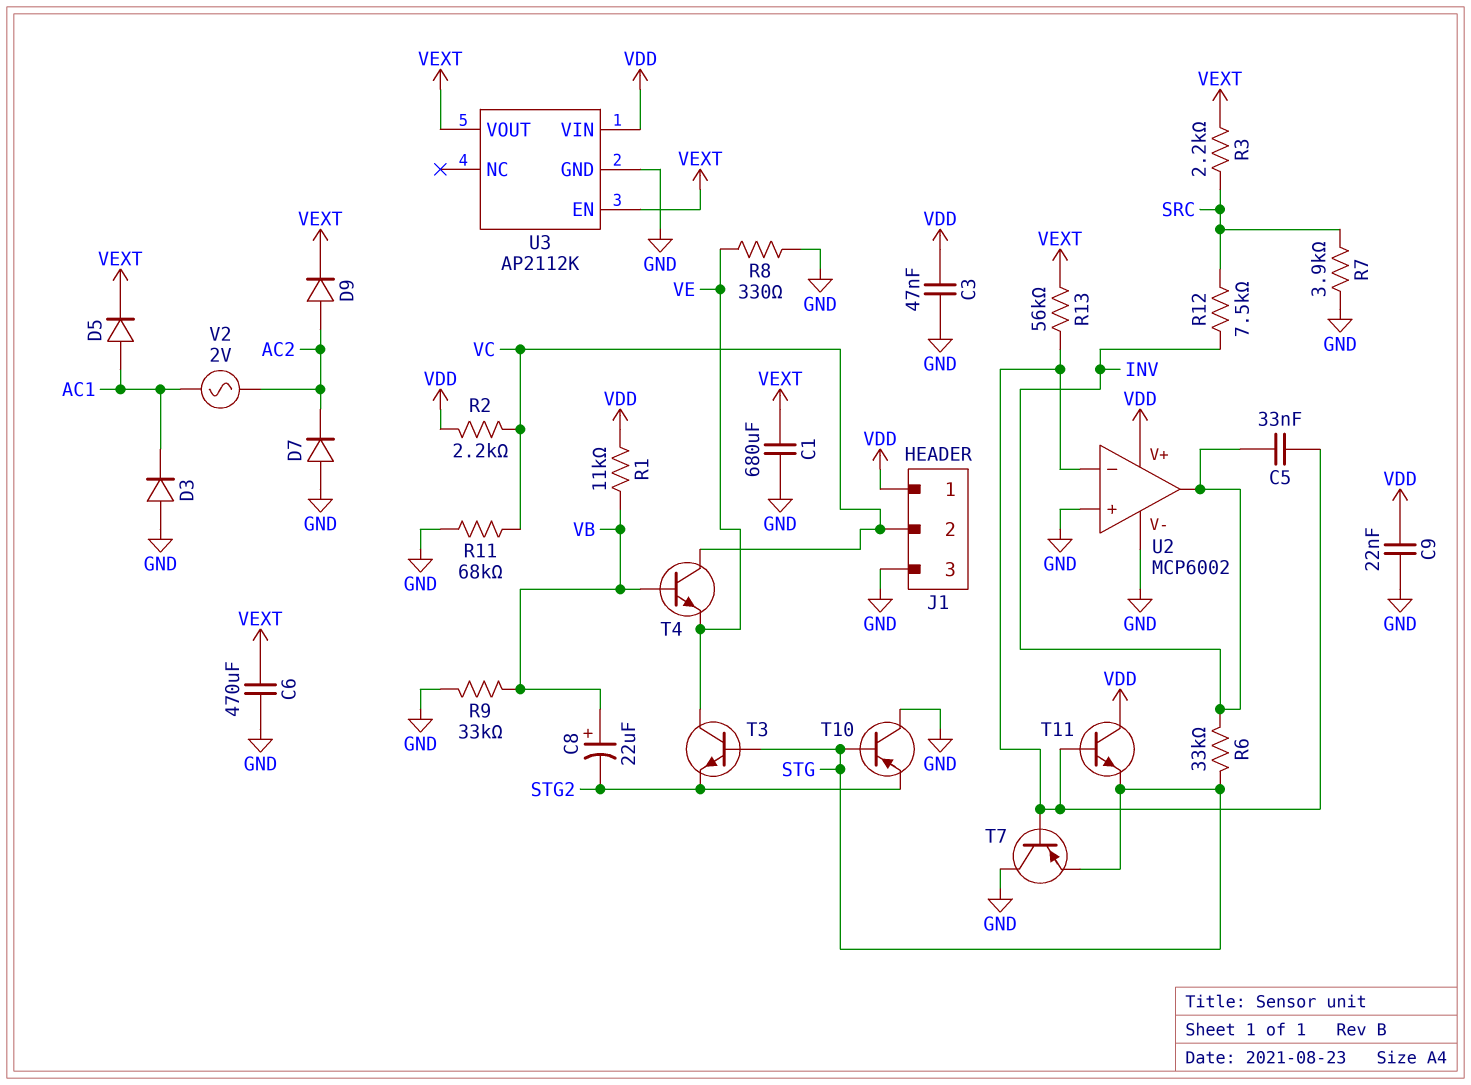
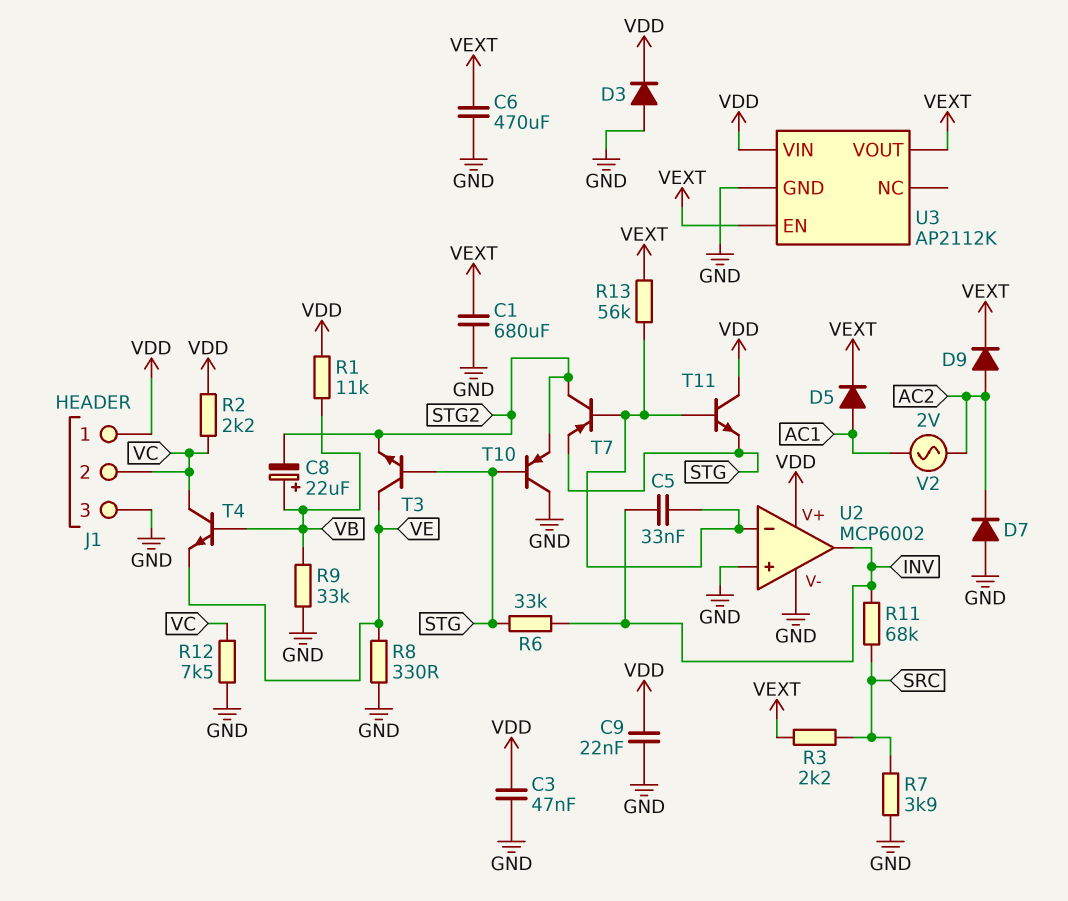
D3: diode (A GND, K AC1) -> diode (A GND, K VDD)
R11: 68k (GND, VC) -> 68k (INV, SRC)
R12: 7.5k (INV, SRC) -> 7.5k (GND, VC)
T7: PNP (B U2/in-, C GND, E STG) -> PNP (B U2/in-, C STG2, E STG)

